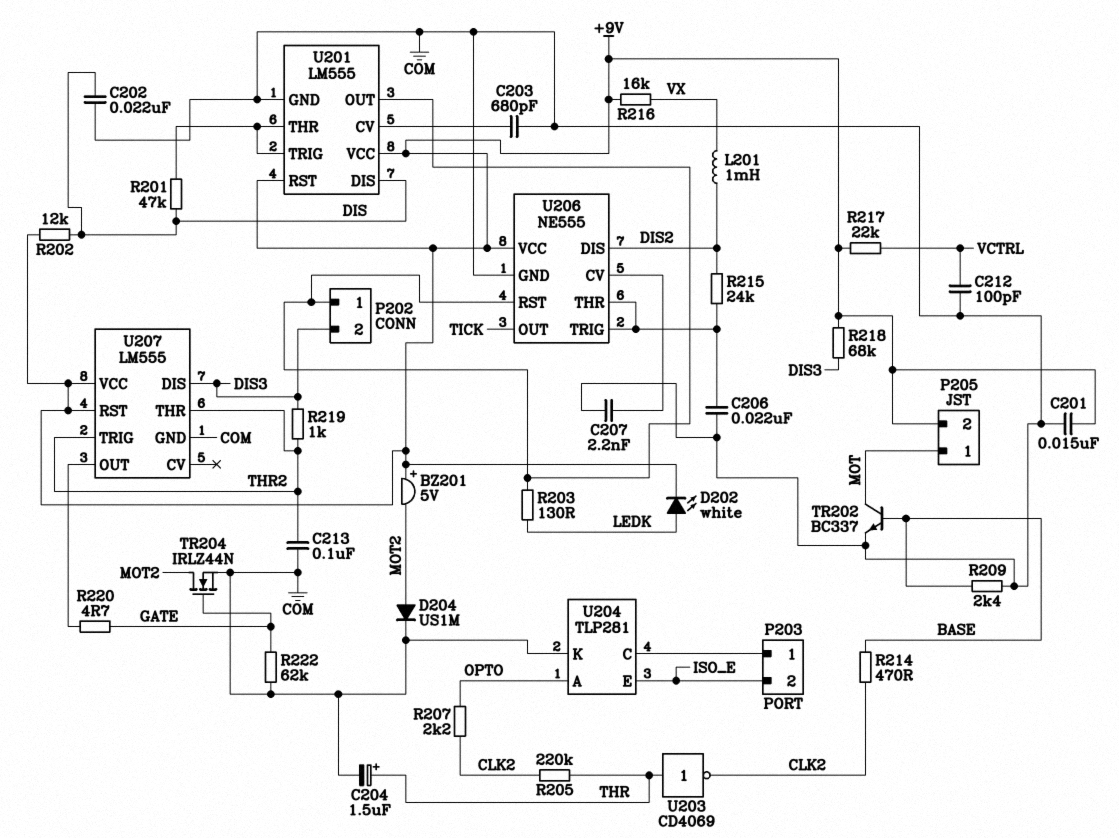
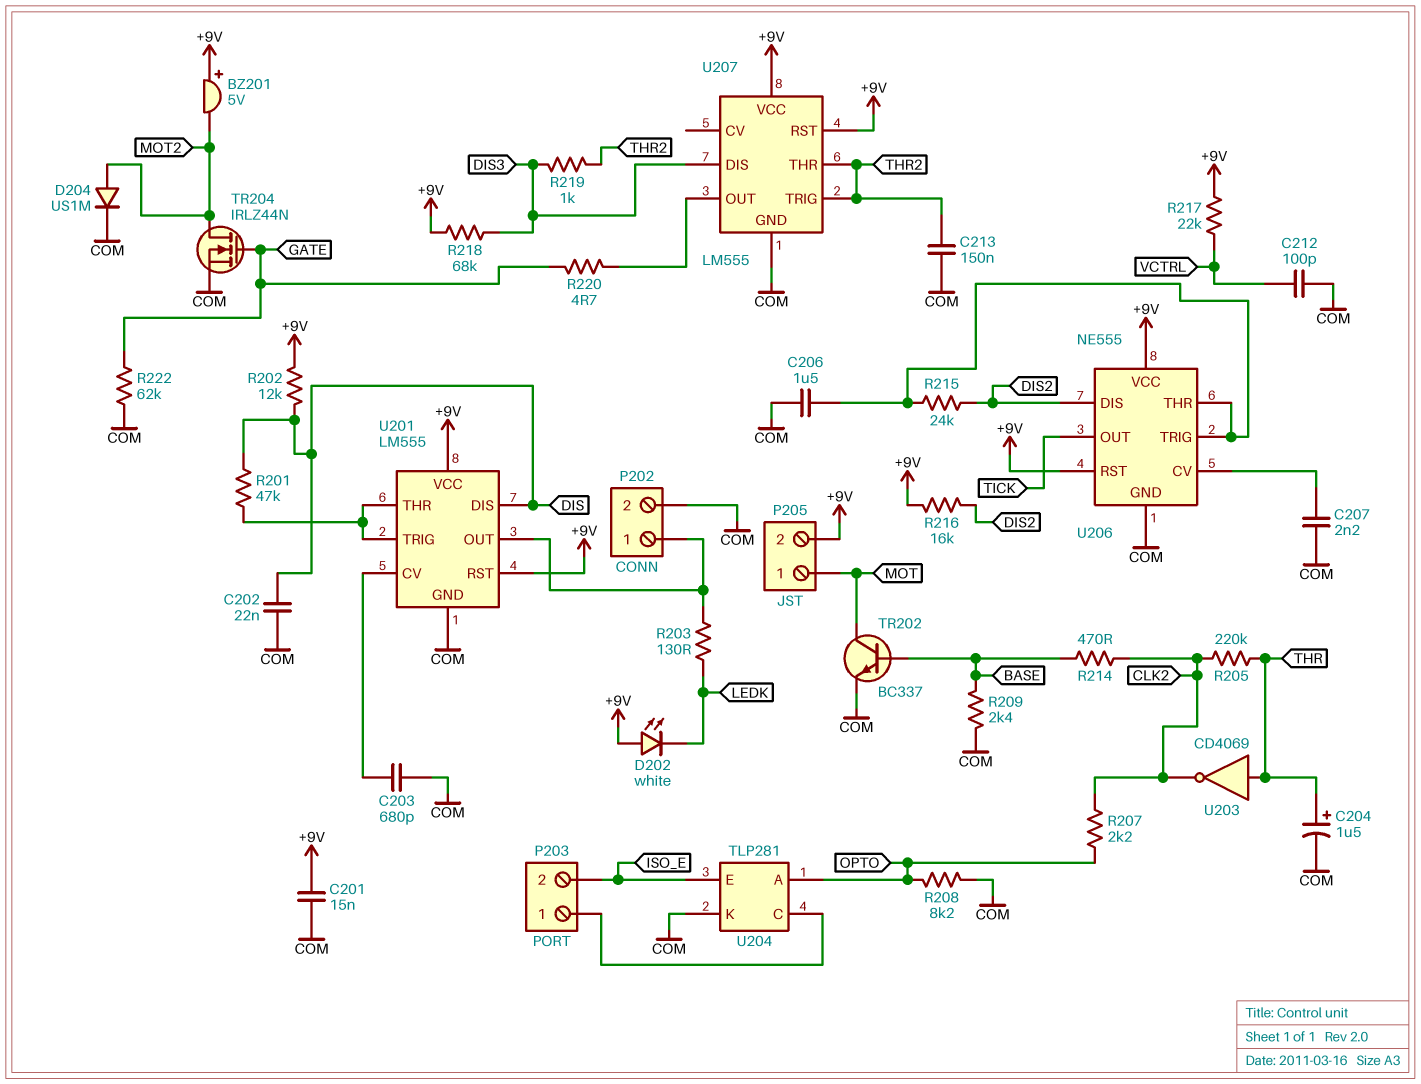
C206: 22nF (COM, U206/THR) -> 1.5uF (COM, U206/THR)
C213: 100nF (COM, THR2) -> 150nF (COM, THR2)
D202: LED white (A LEDK, K +9V) -> LED white (A +9V, K LEDK)
L201: 1mH (DIS2, VX) -> none
P202 pin 2: DIS3 -> COM
R208: none -> 8.2k (COM, OPTO)
R216: 16k (+9V, VX) -> 16k (+9V, DIS2)
U206 pin RST: P202/1 -> +9V

